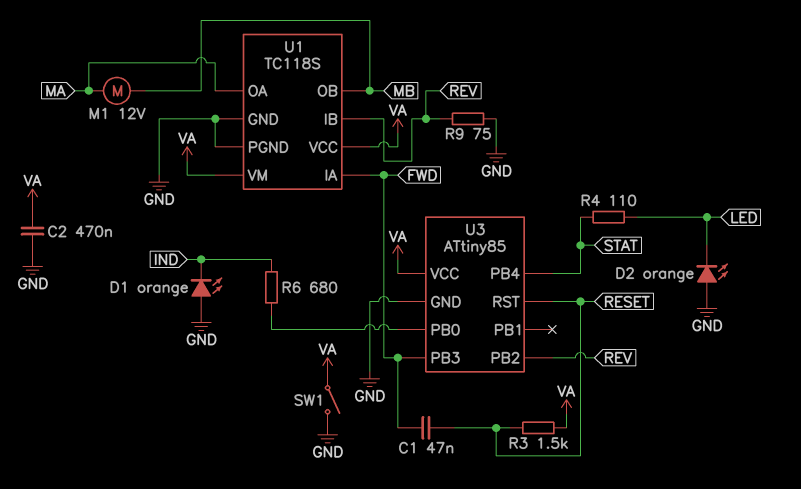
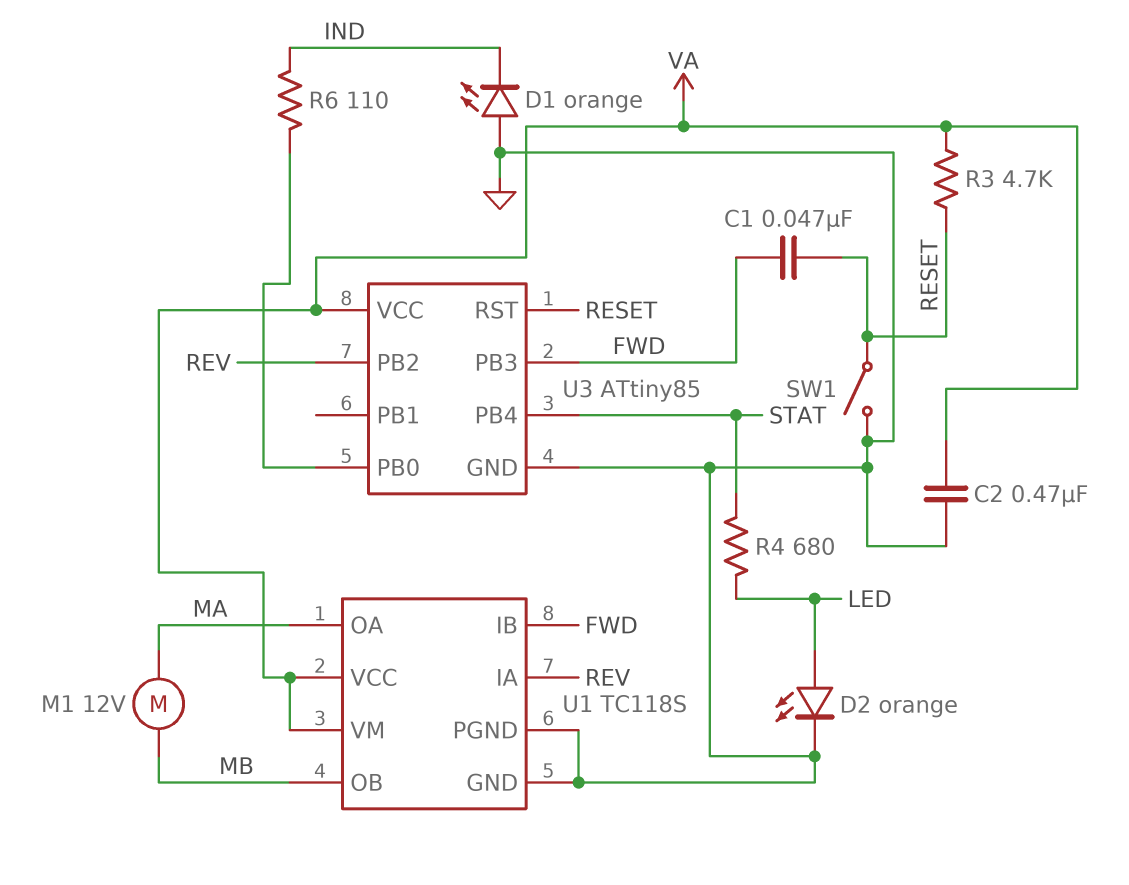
D2: LED orange (A GND, K LED) -> LED orange (A LED, K GND)
R3: 1.5k (RESET, VA) -> 4.7k (RESET, VA)
R4: 110 (LED, STAT) -> 680 (LED, STAT)
R6: 680 (IND, U3/PB0) -> 110 (IND, U3/PB0)
R9: 75 (GND, REV) -> none
SW1: switch (GND, VA) -> switch (GND, RESET)
U1 pin IA: FWD -> REV
U1 pin IB: REV -> FWD

